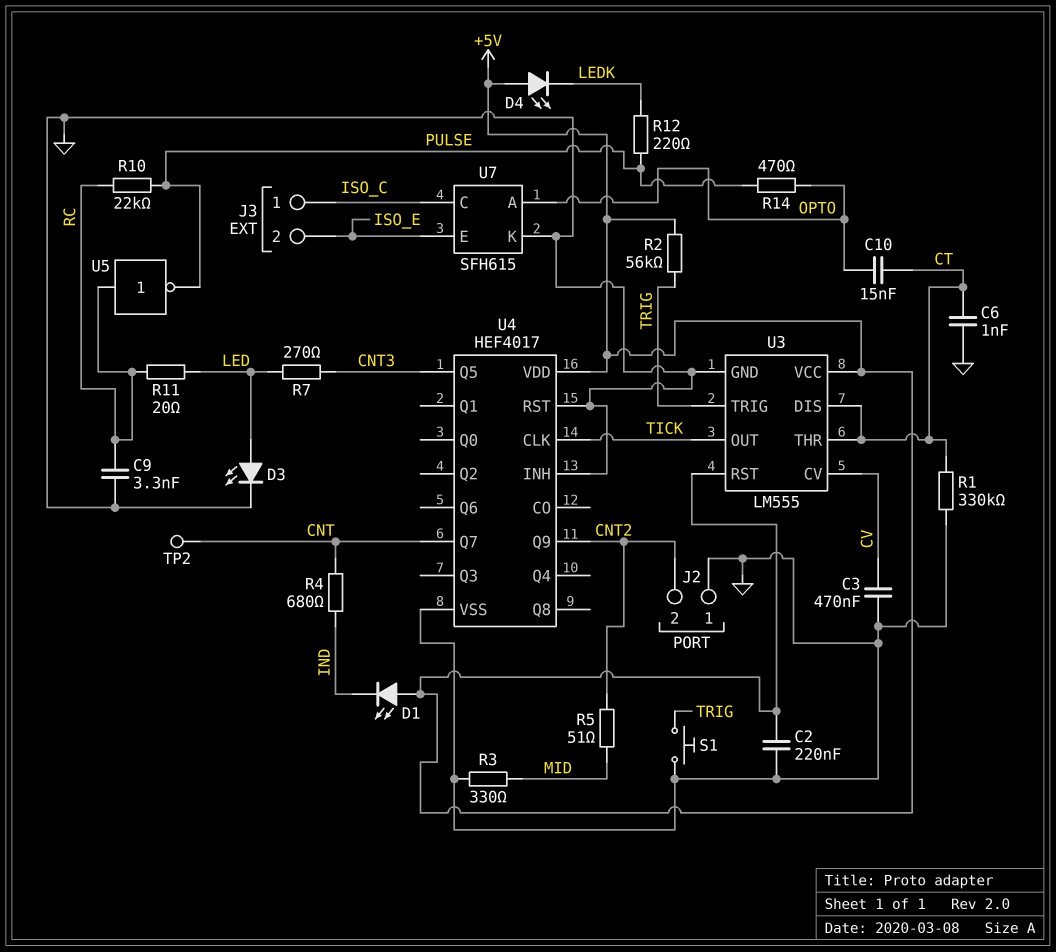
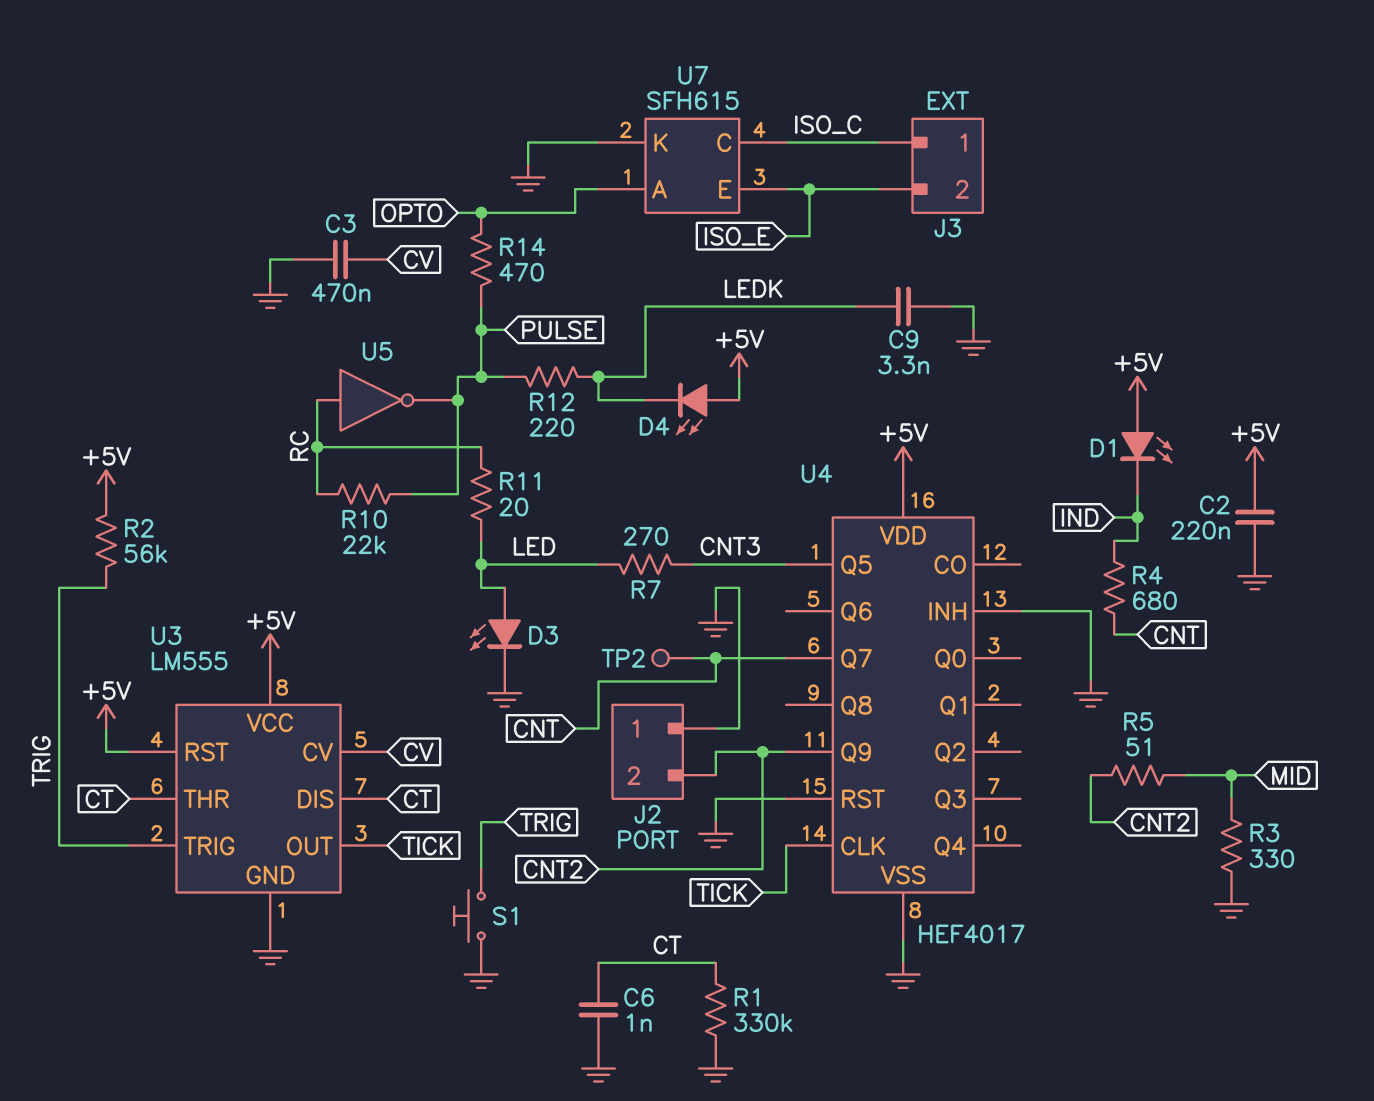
C9: 3.3nF (GND, RC) -> 3.3nF (GND, LEDK)
C10: 15nF (CT, OPTO) -> none

